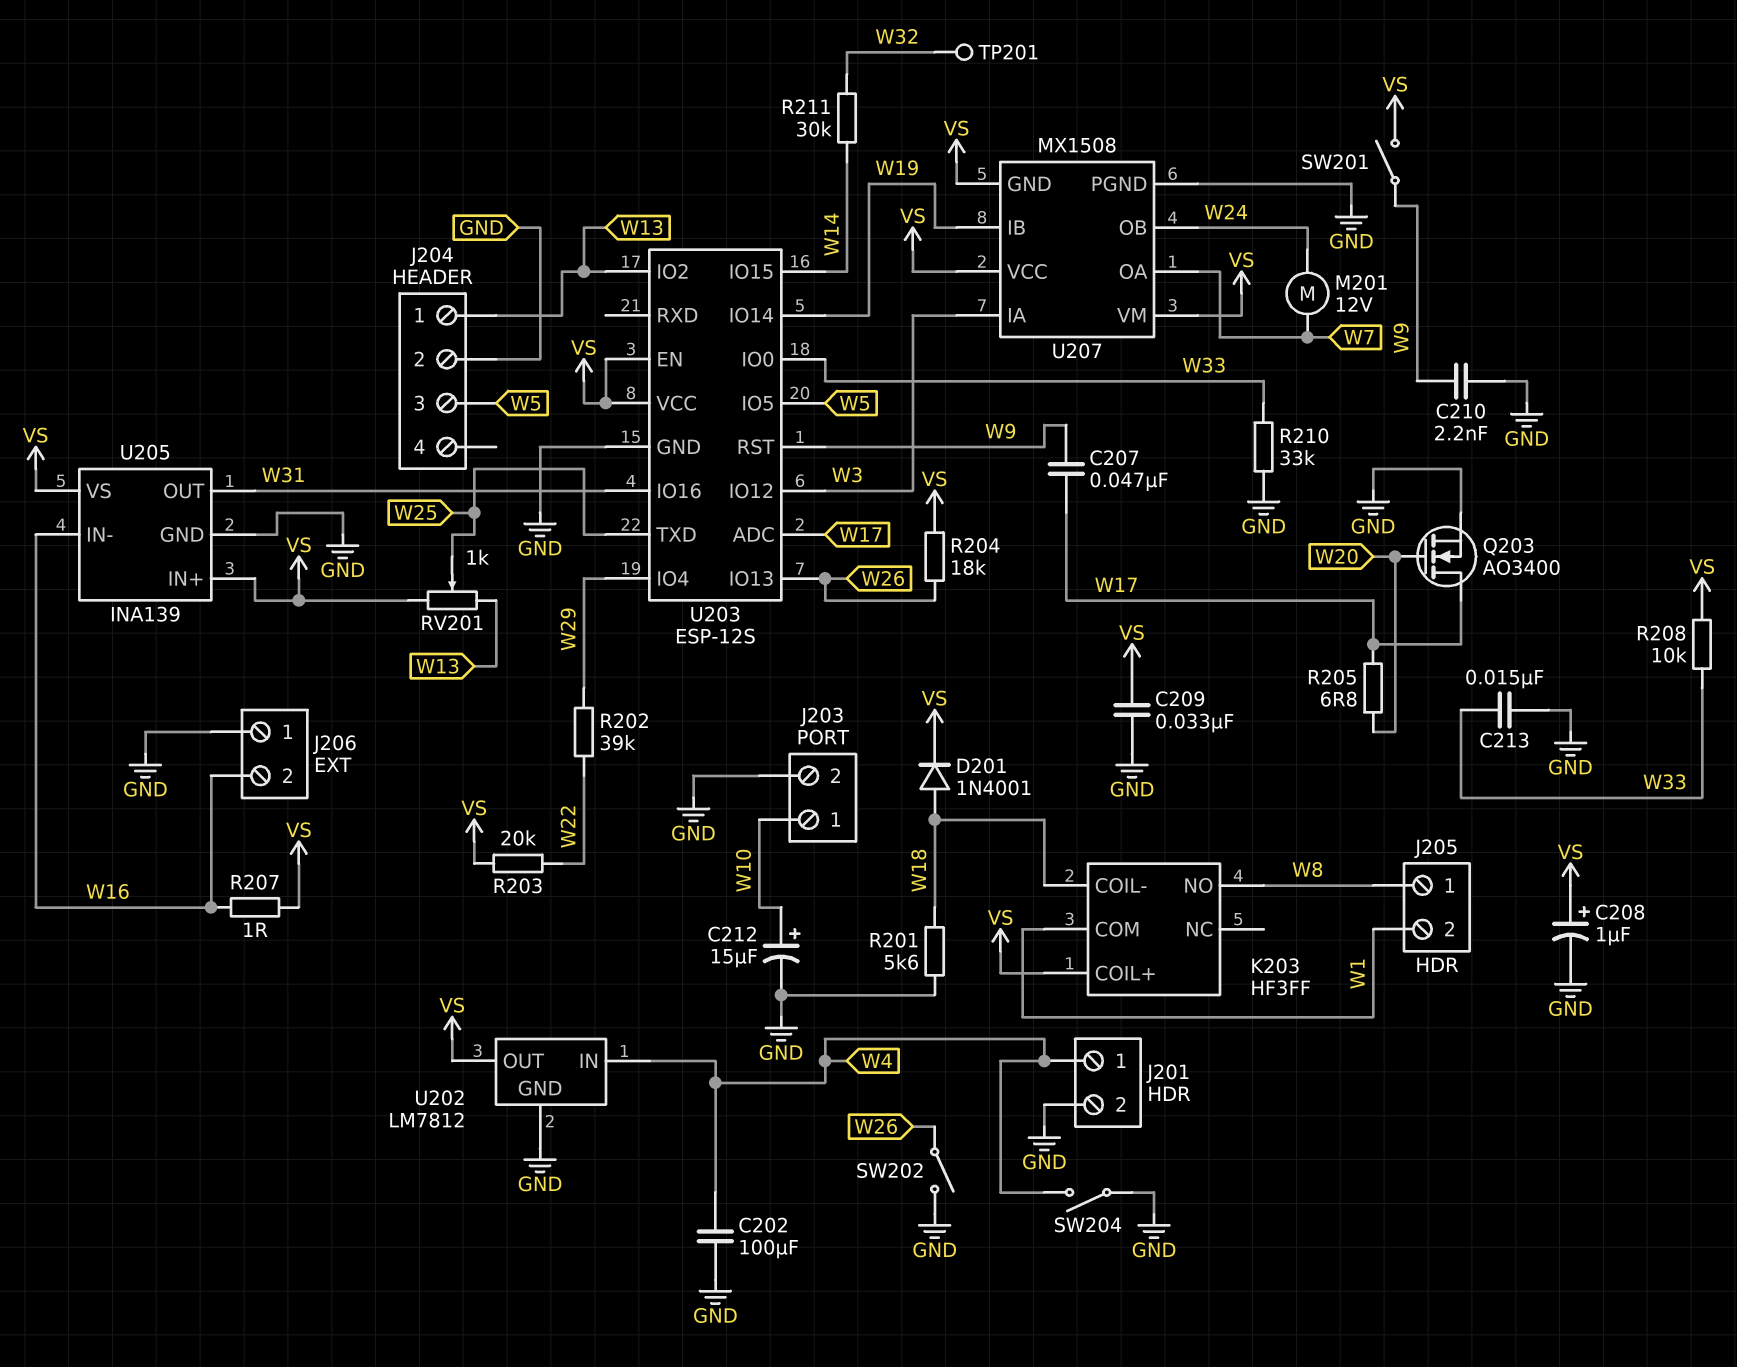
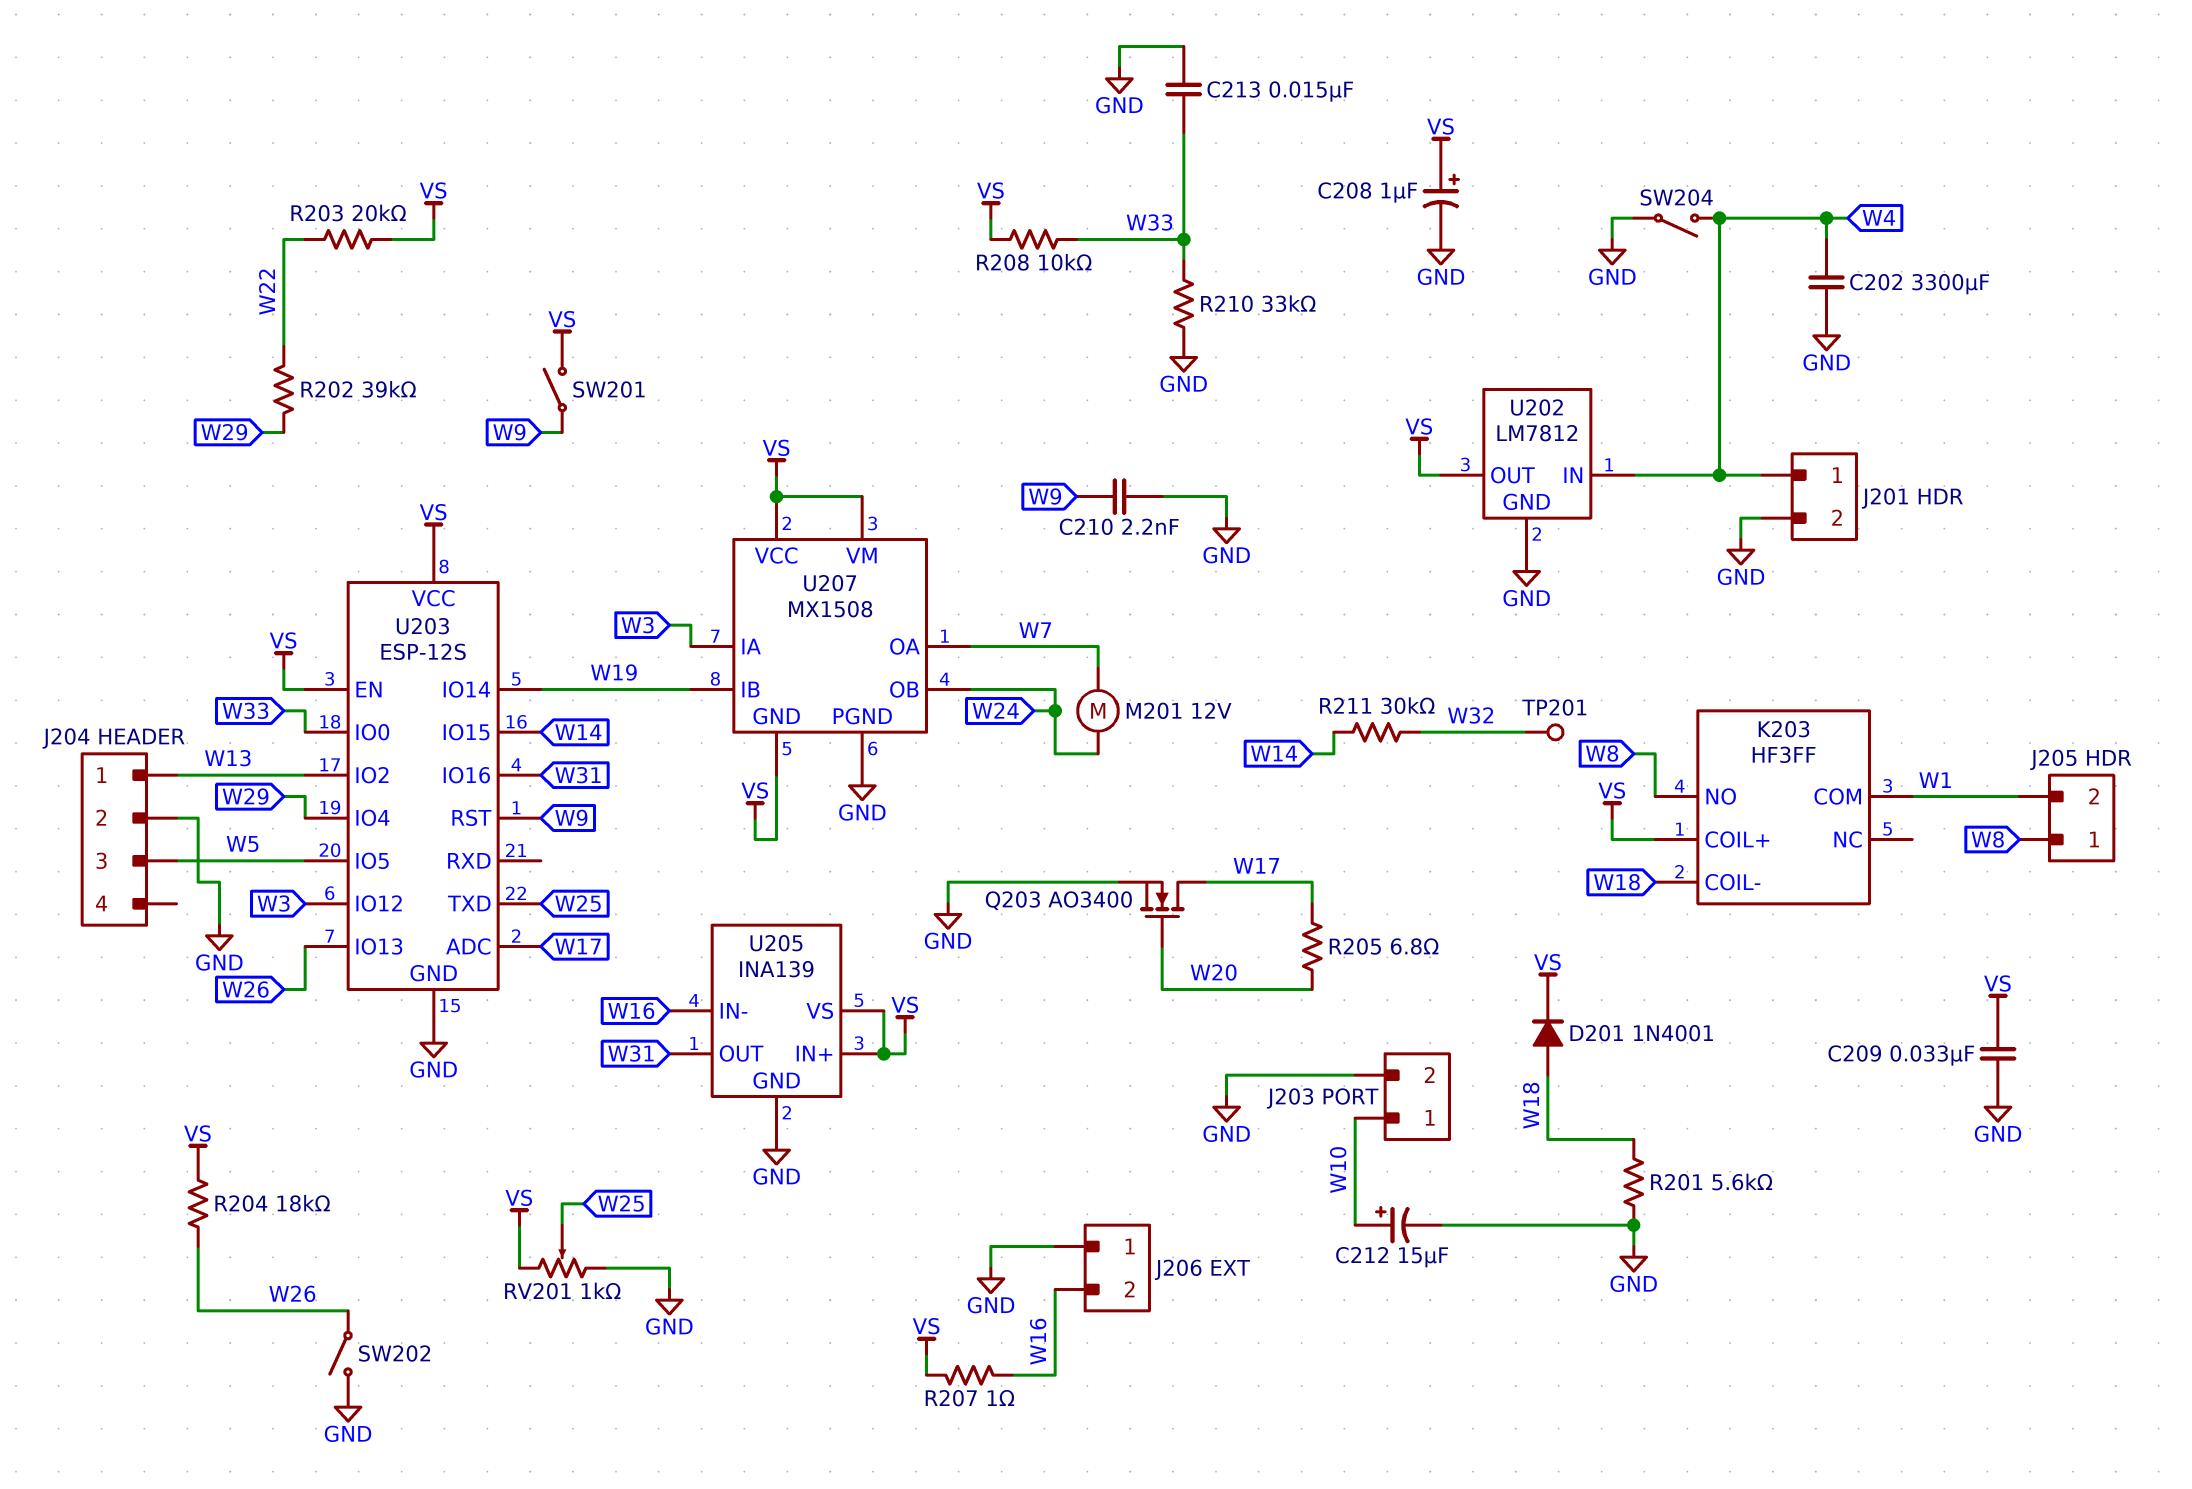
C202: 100uF (GND, W4) -> 3300uF (GND, W4)
C207: 47nF (W9, W17) -> none
RV201: 1k (VS, W13, wiper W25) -> 1k (GND, VS, wiper W25)

